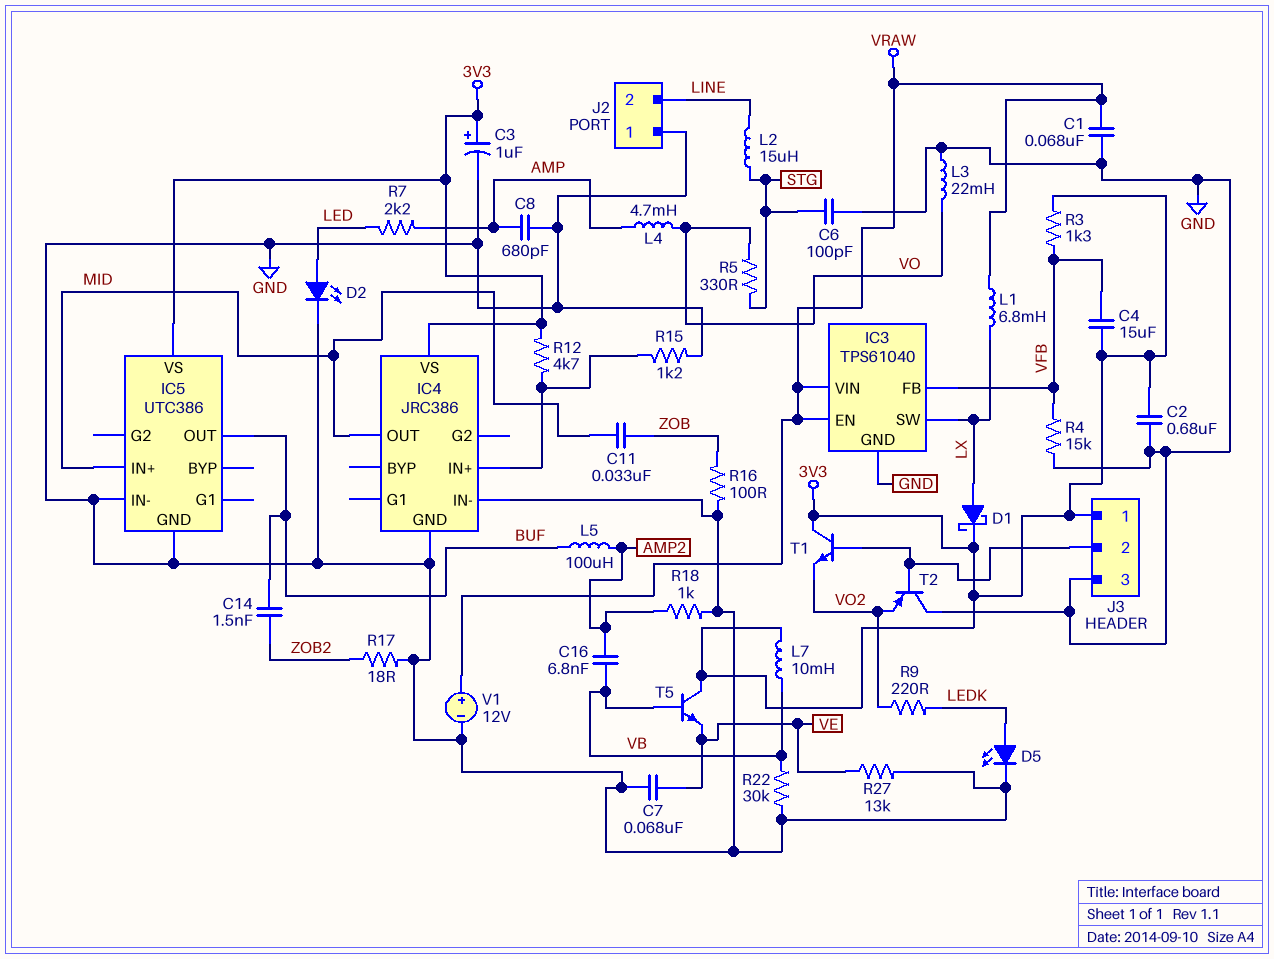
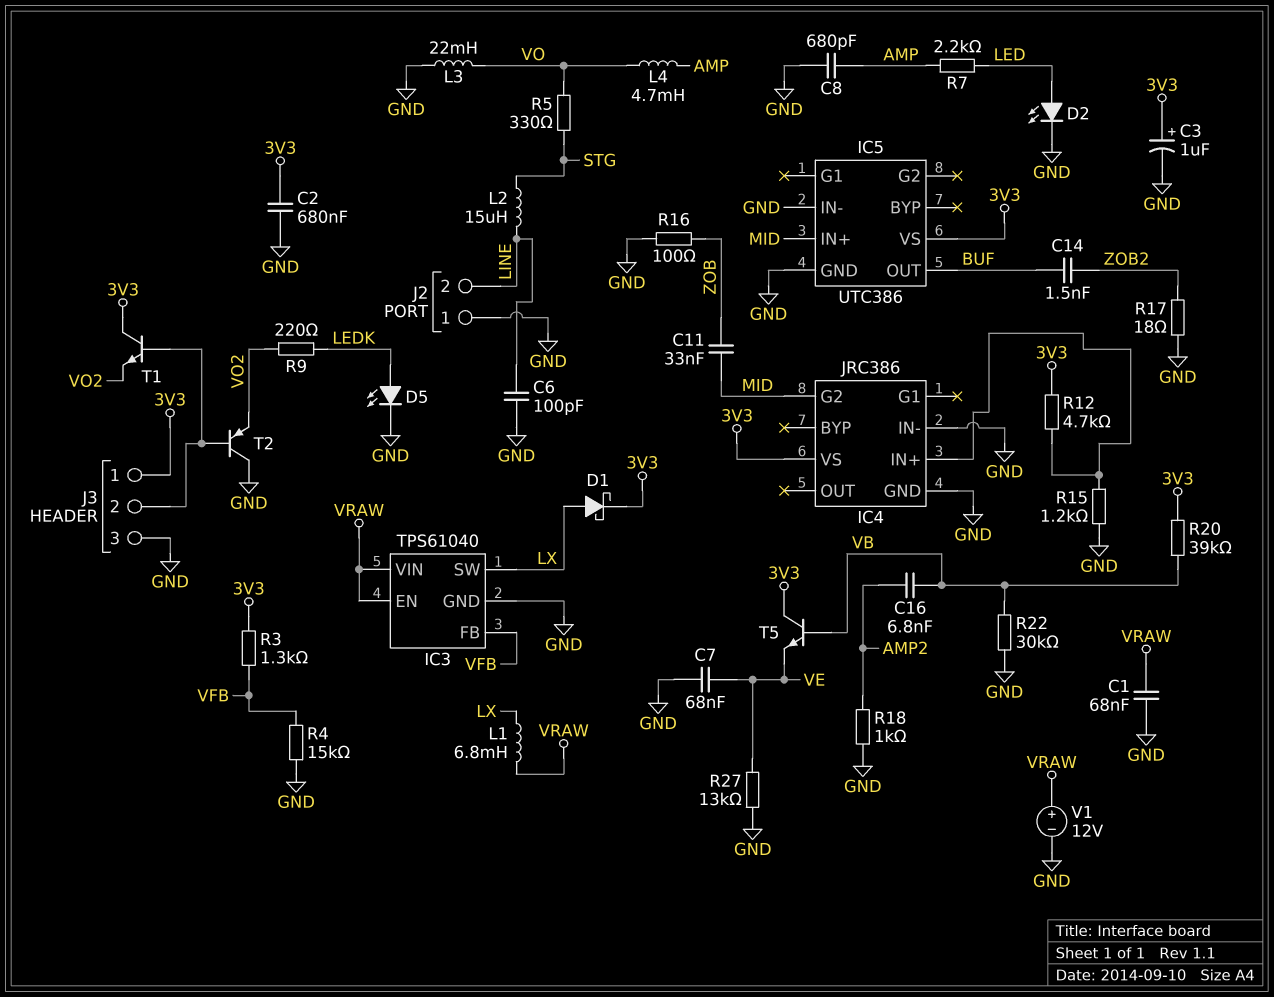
C4: 15uF (3V3, VFB) -> none
C6: 100pF (GND, STG) -> 100pF (GND, LINE)
IC4 pin G2: none -> MID
IC4 pin OUT: MID -> none
L5: 100uH (AMP2, BUF) -> none
L7: 10mH (3V3, VB) -> none
R20: none -> 39k (3V3, VB)

